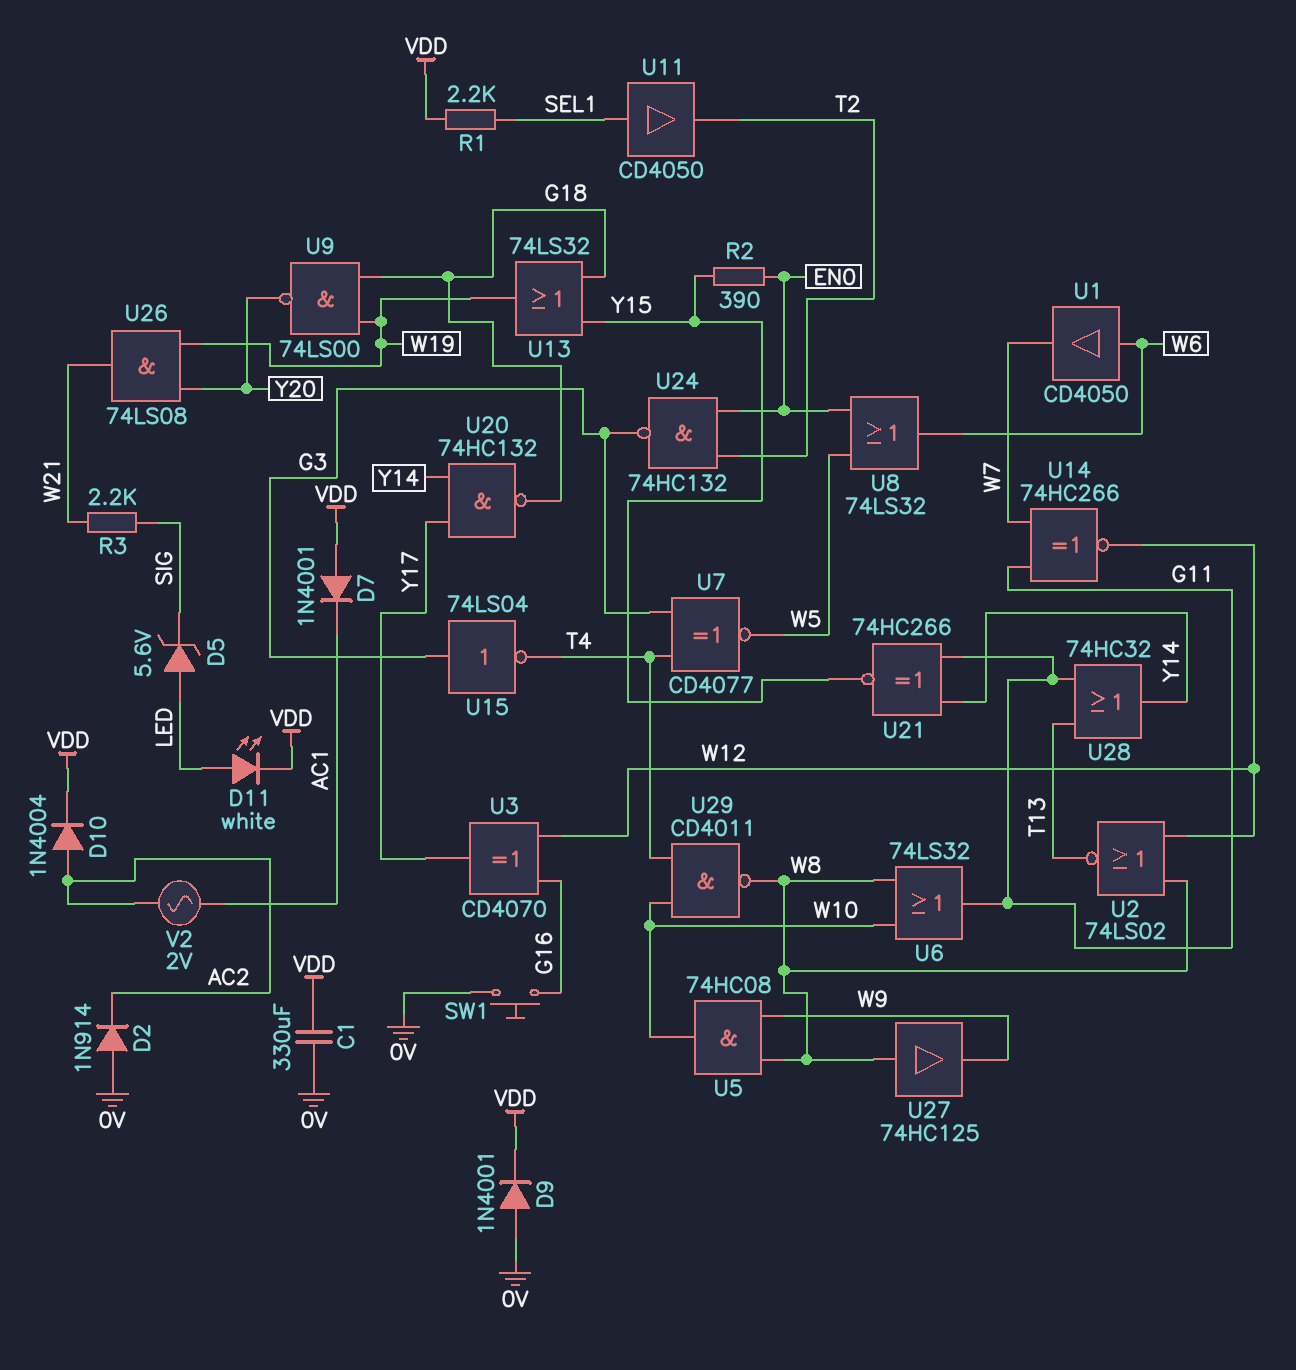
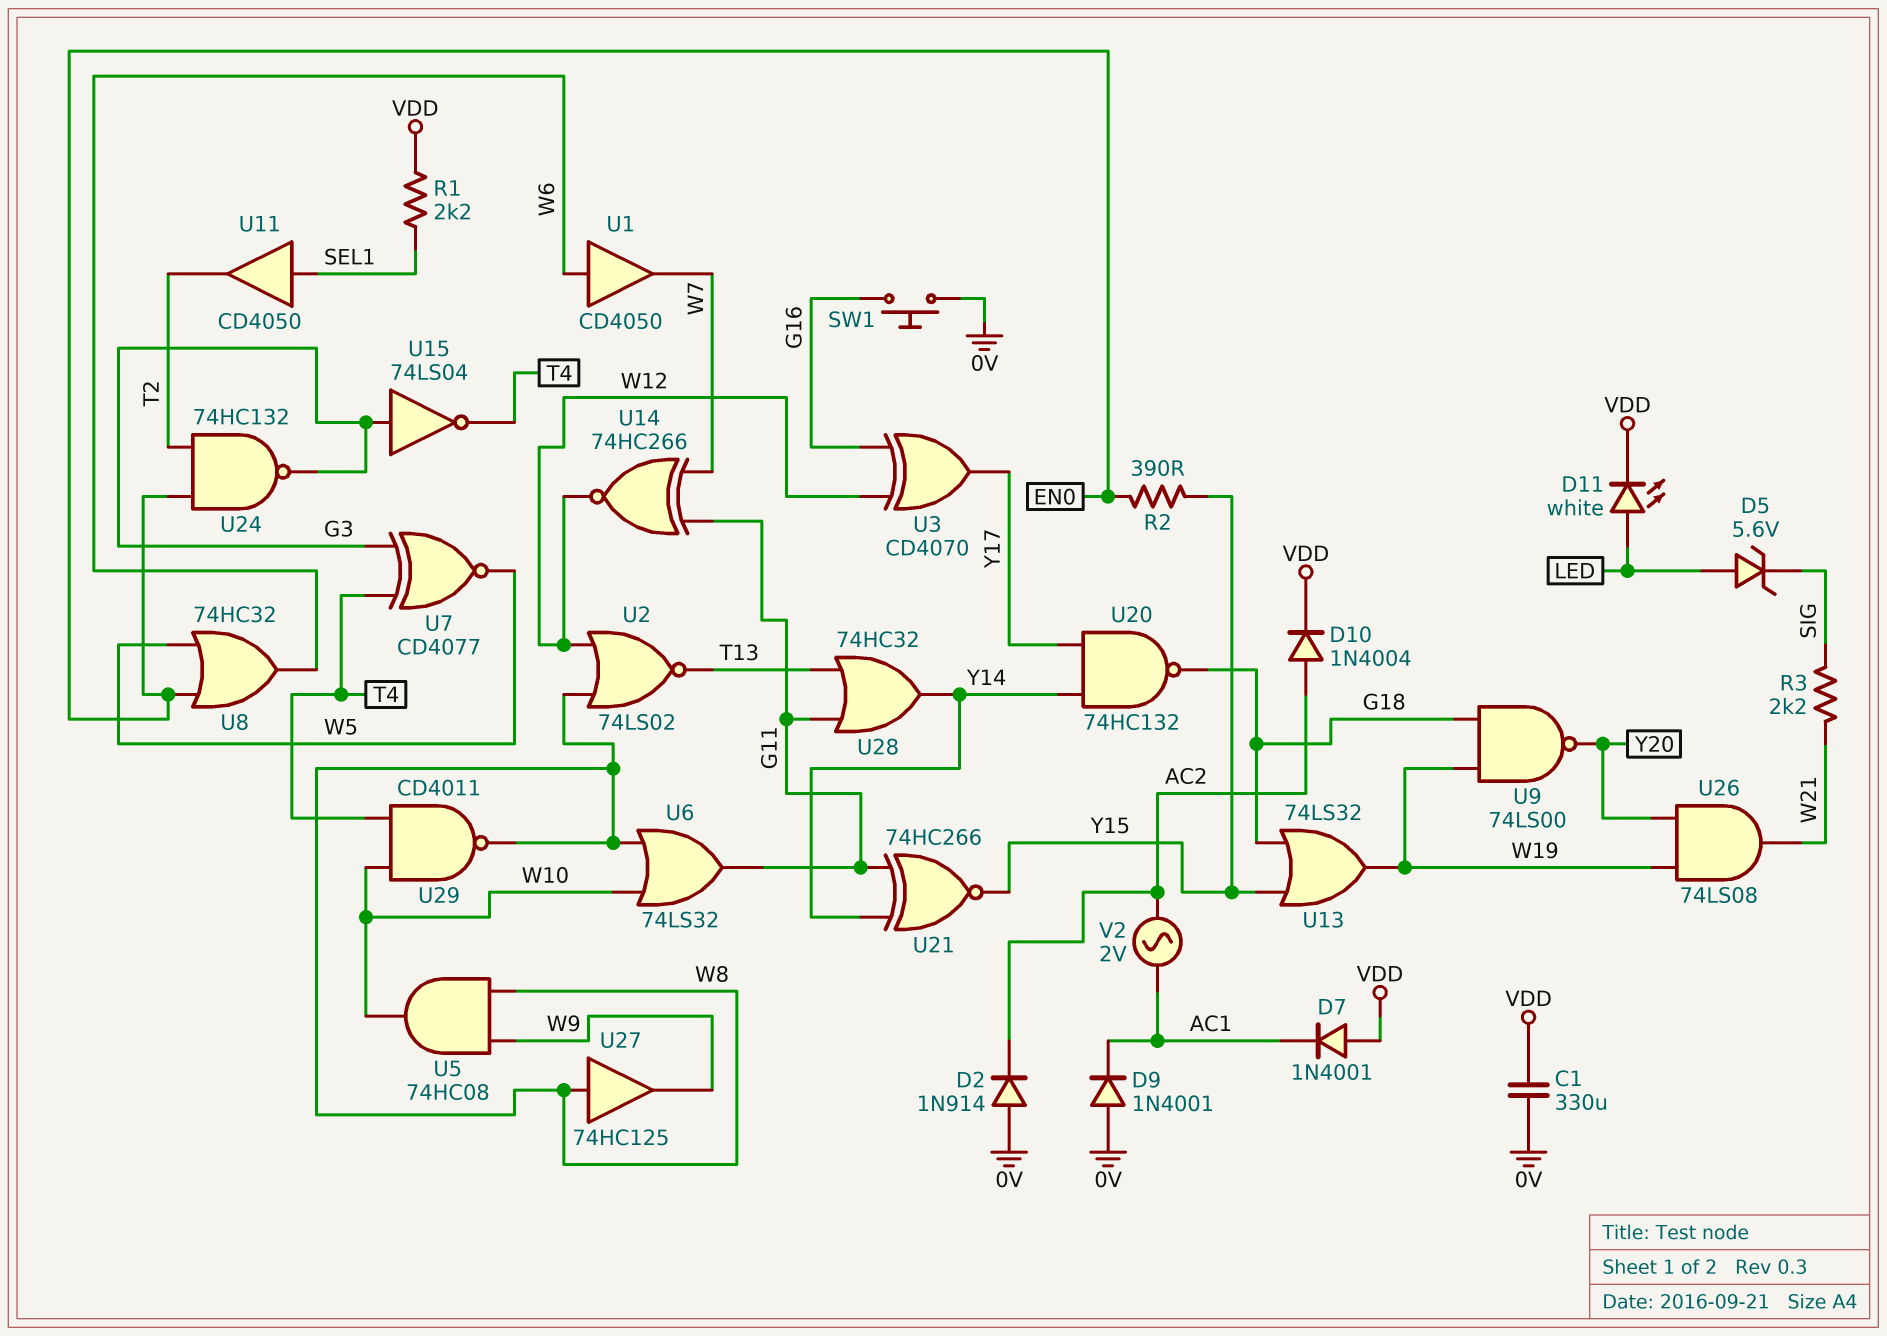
D9: diode 1N4001 (A 0V, K VDD) -> diode 1N4001 (A 0V, K AC1)
U8: OR 74LS32 (in EN0, in W5, out W6) -> OR 74HC32 (in EN0, in W5, out W6)

